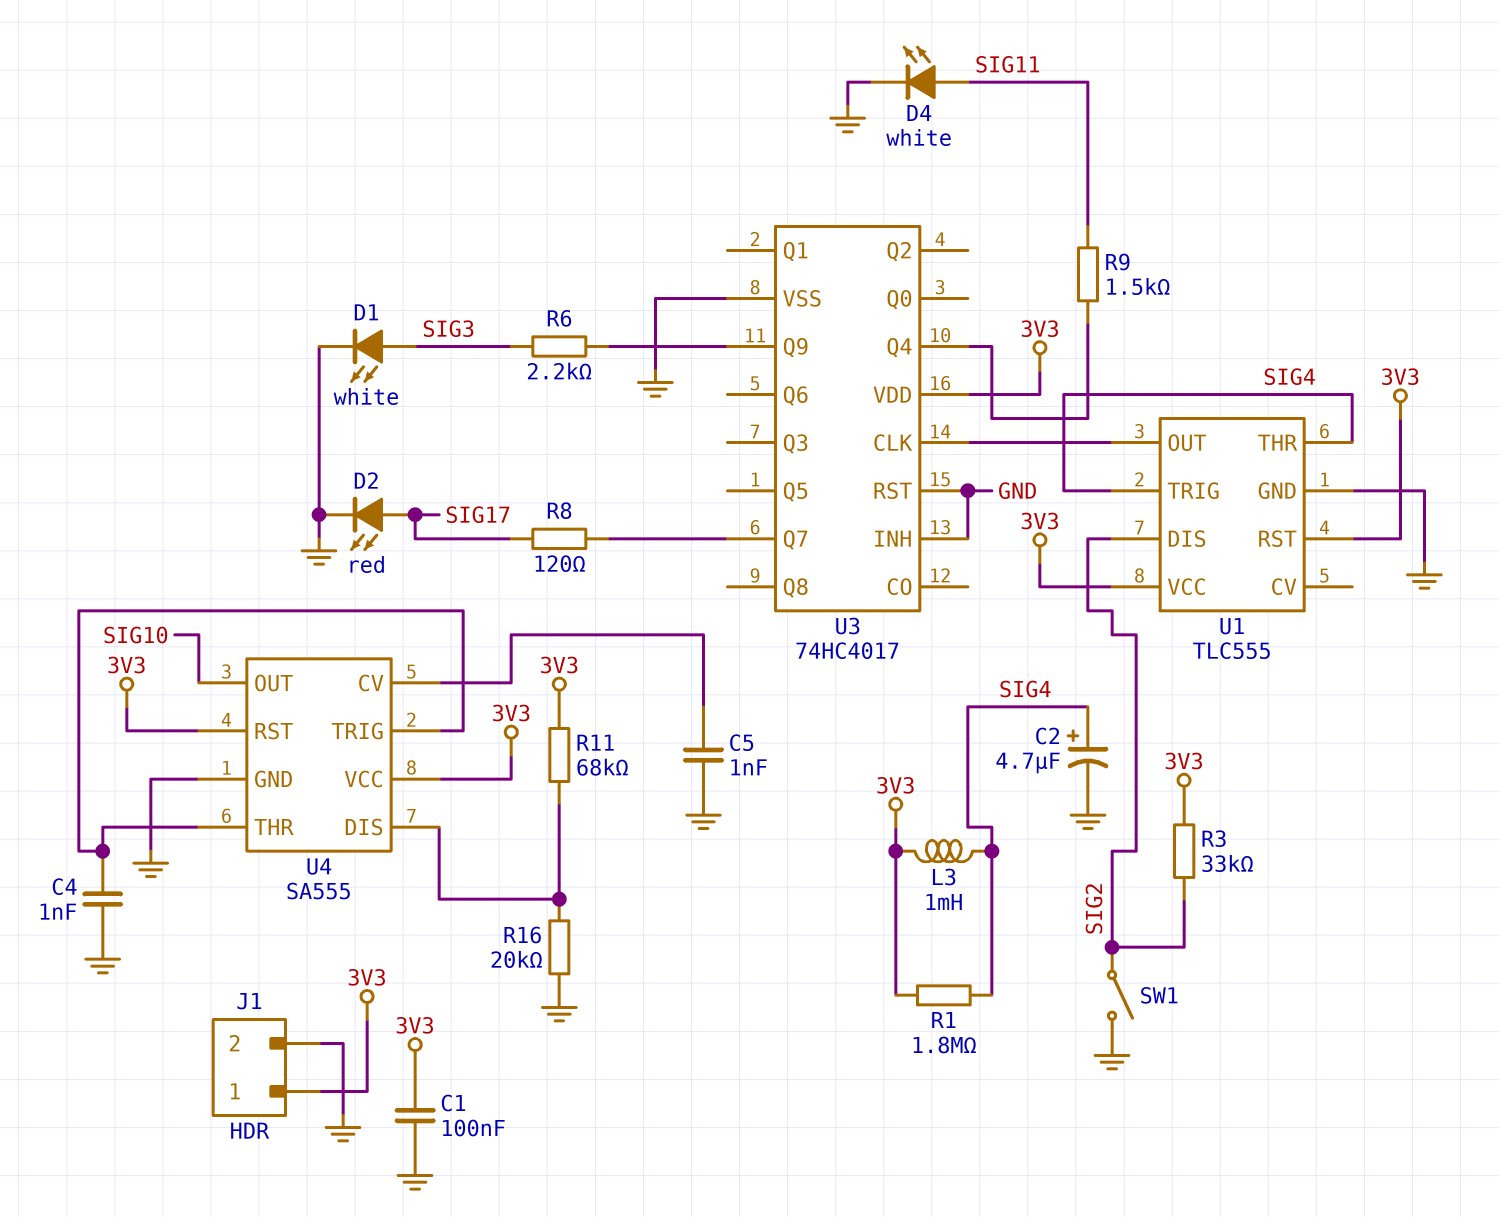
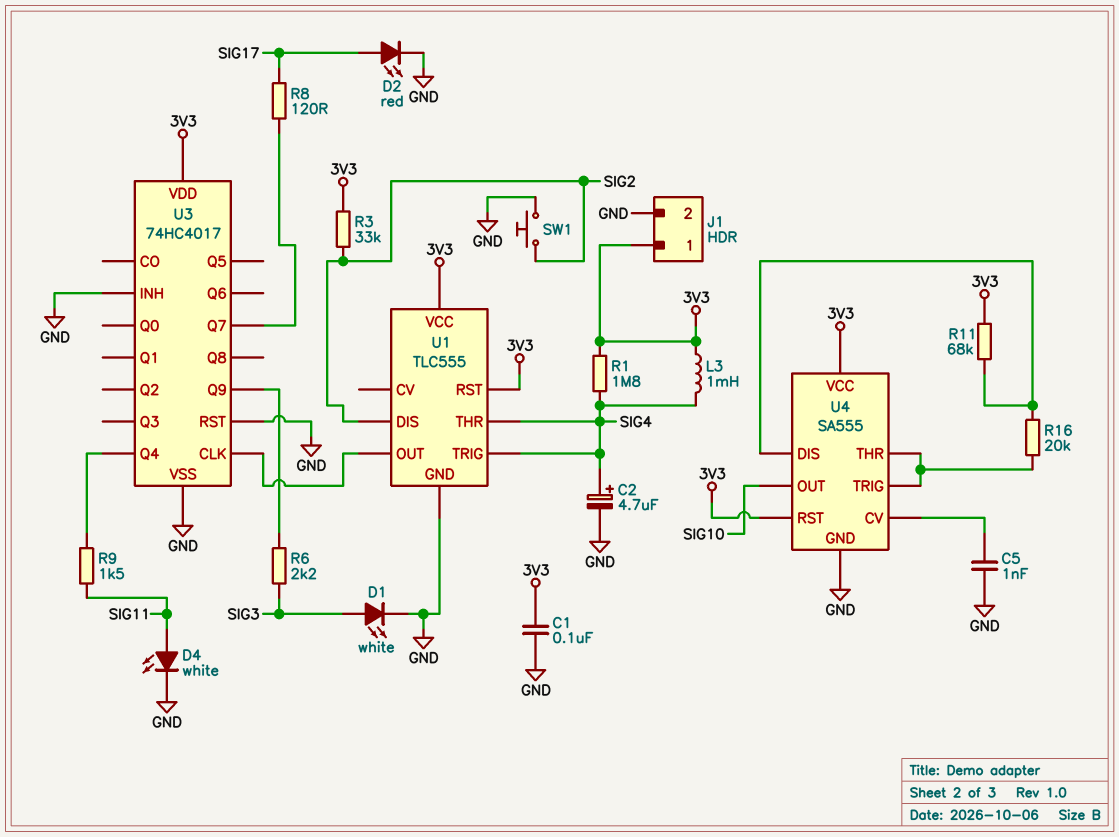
C4: 1nF (GND, U4/THR) -> none
R16: 20k (GND, U4/DIS) -> 20k (U4/DIS, U4/THR)
SW1: switch (GND, SIG2) -> button (GND, SIG2)

